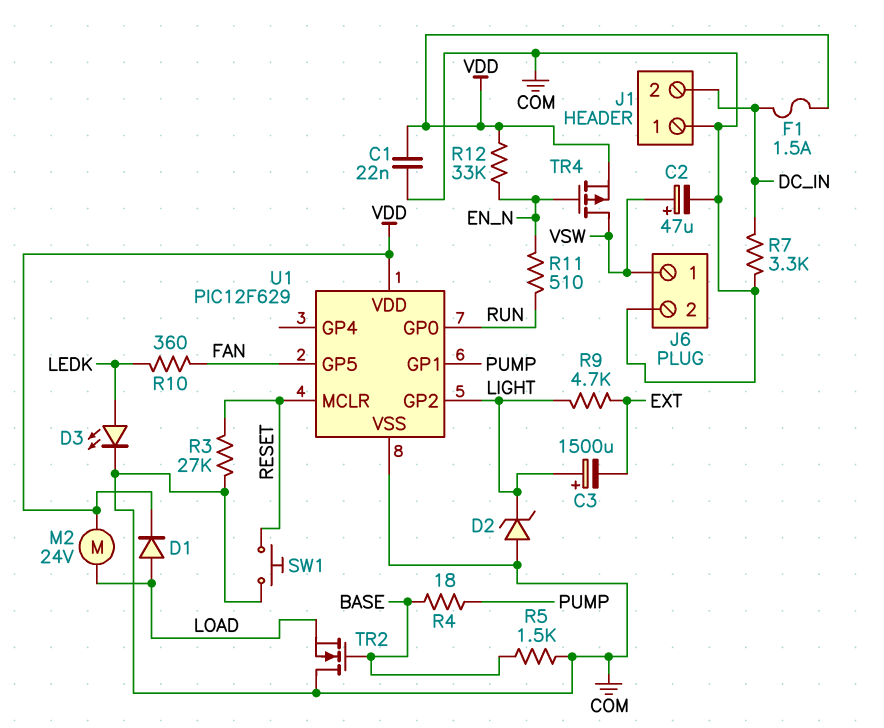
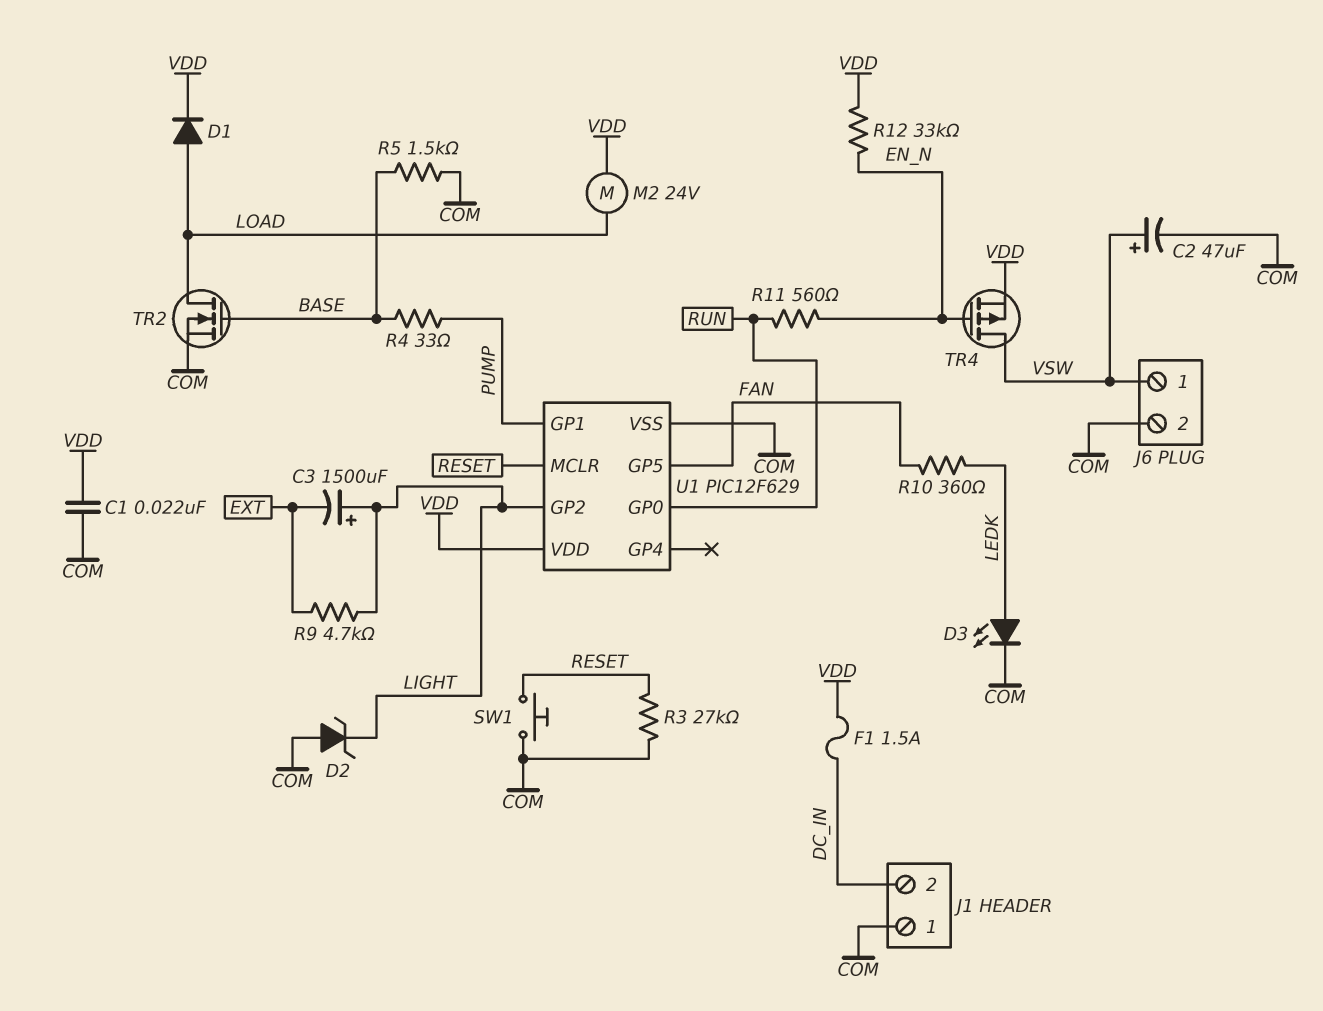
R4: 18 (BASE, PUMP) -> 33 (BASE, PUMP)
R7: 3.3k (COM, DC_IN) -> none
R11: 510 (EN_N, RUN) -> 560 (EN_N, RUN)
TR2: NMOS (G BASE, D COM, S LOAD) -> NMOS (G BASE, D LOAD, S COM)

